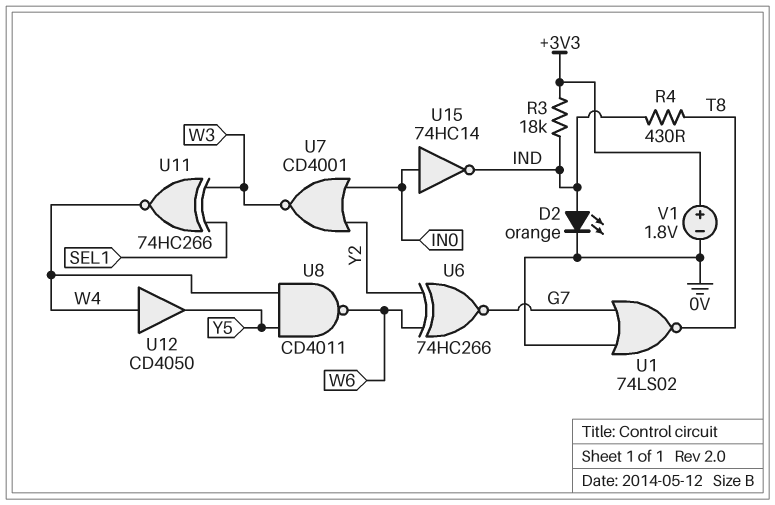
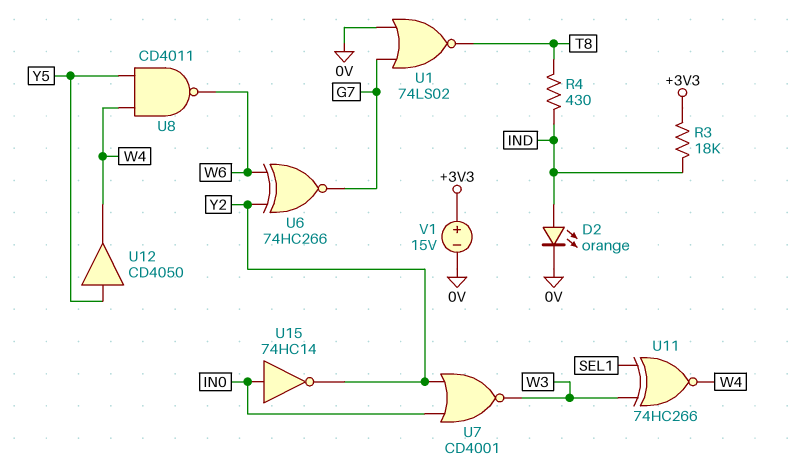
U12: buffer CD4050 (in W4, out Y5) -> buffer CD4050 (in Y5, out W4)
U15: NOT 74HC14 (in IN0, out IND) -> NOT 74HC14 (in IN0, out Y2)
V1: 1.8V (plus +3V3, minus 0V) -> 15V (plus +3V3, minus 0V)

